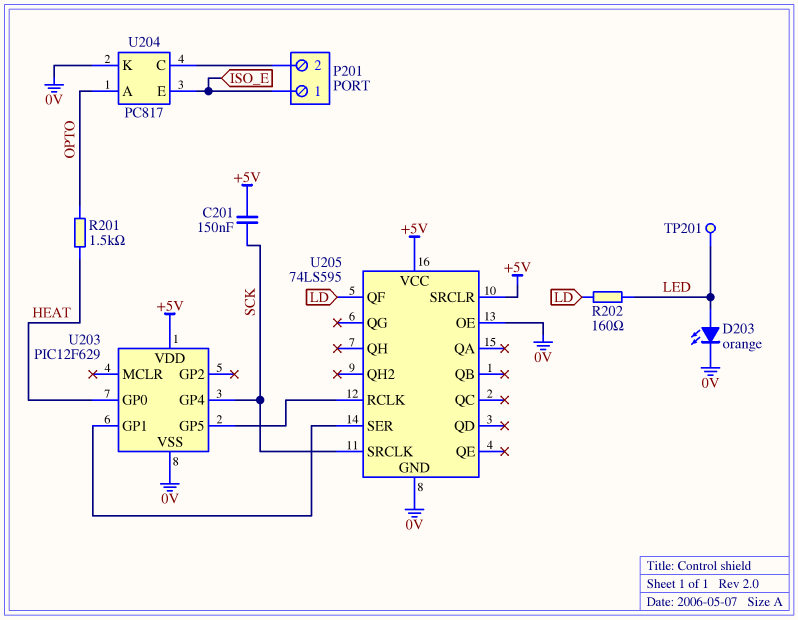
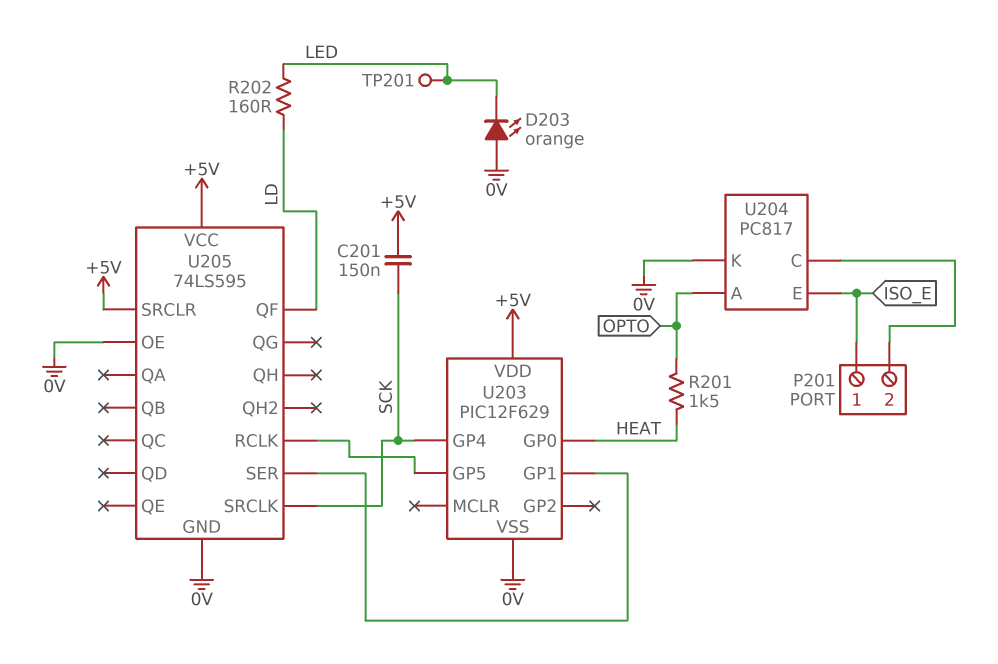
D203: LED orange (A LED, K 0V) -> LED orange (A 0V, K LED)

